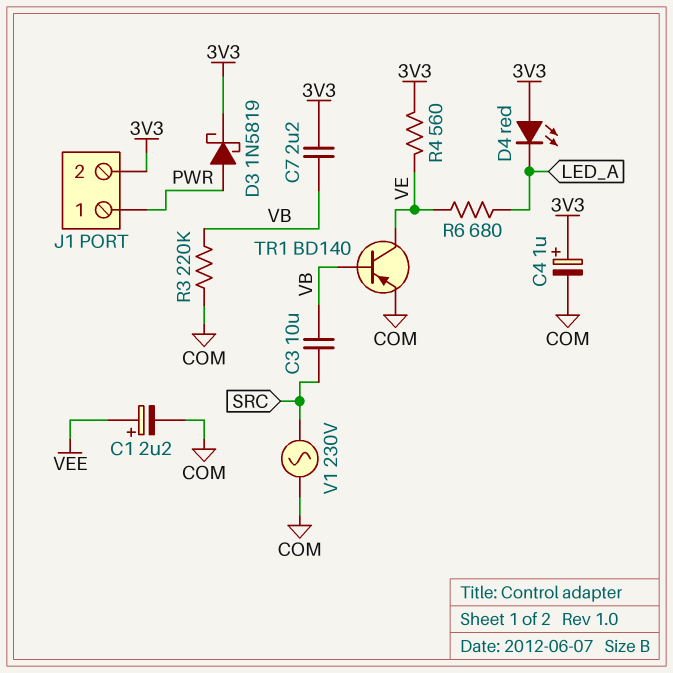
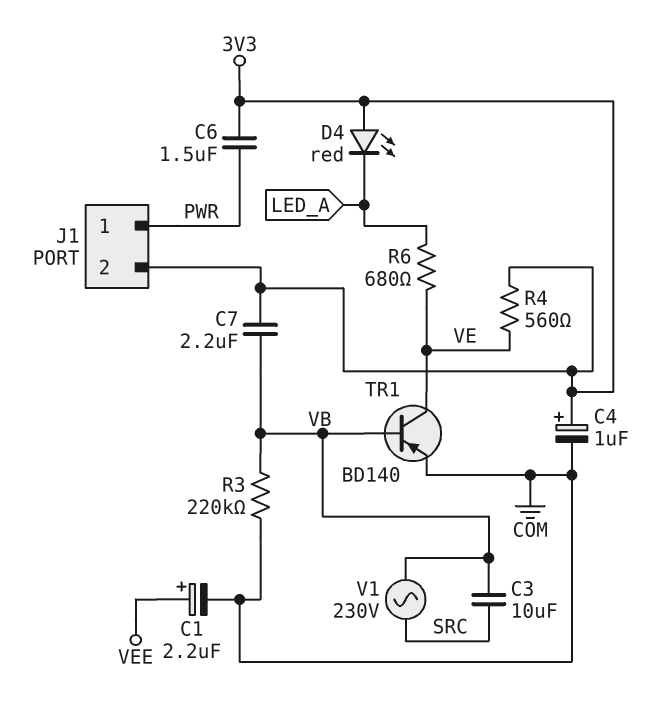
C6: none -> 1.5uF (3V3, PWR)
D3: schottky 1N5819 (A PWR, K 3V3) -> none
V1: AC 230V (COM, SRC) -> AC 230V (SRC, VB)

